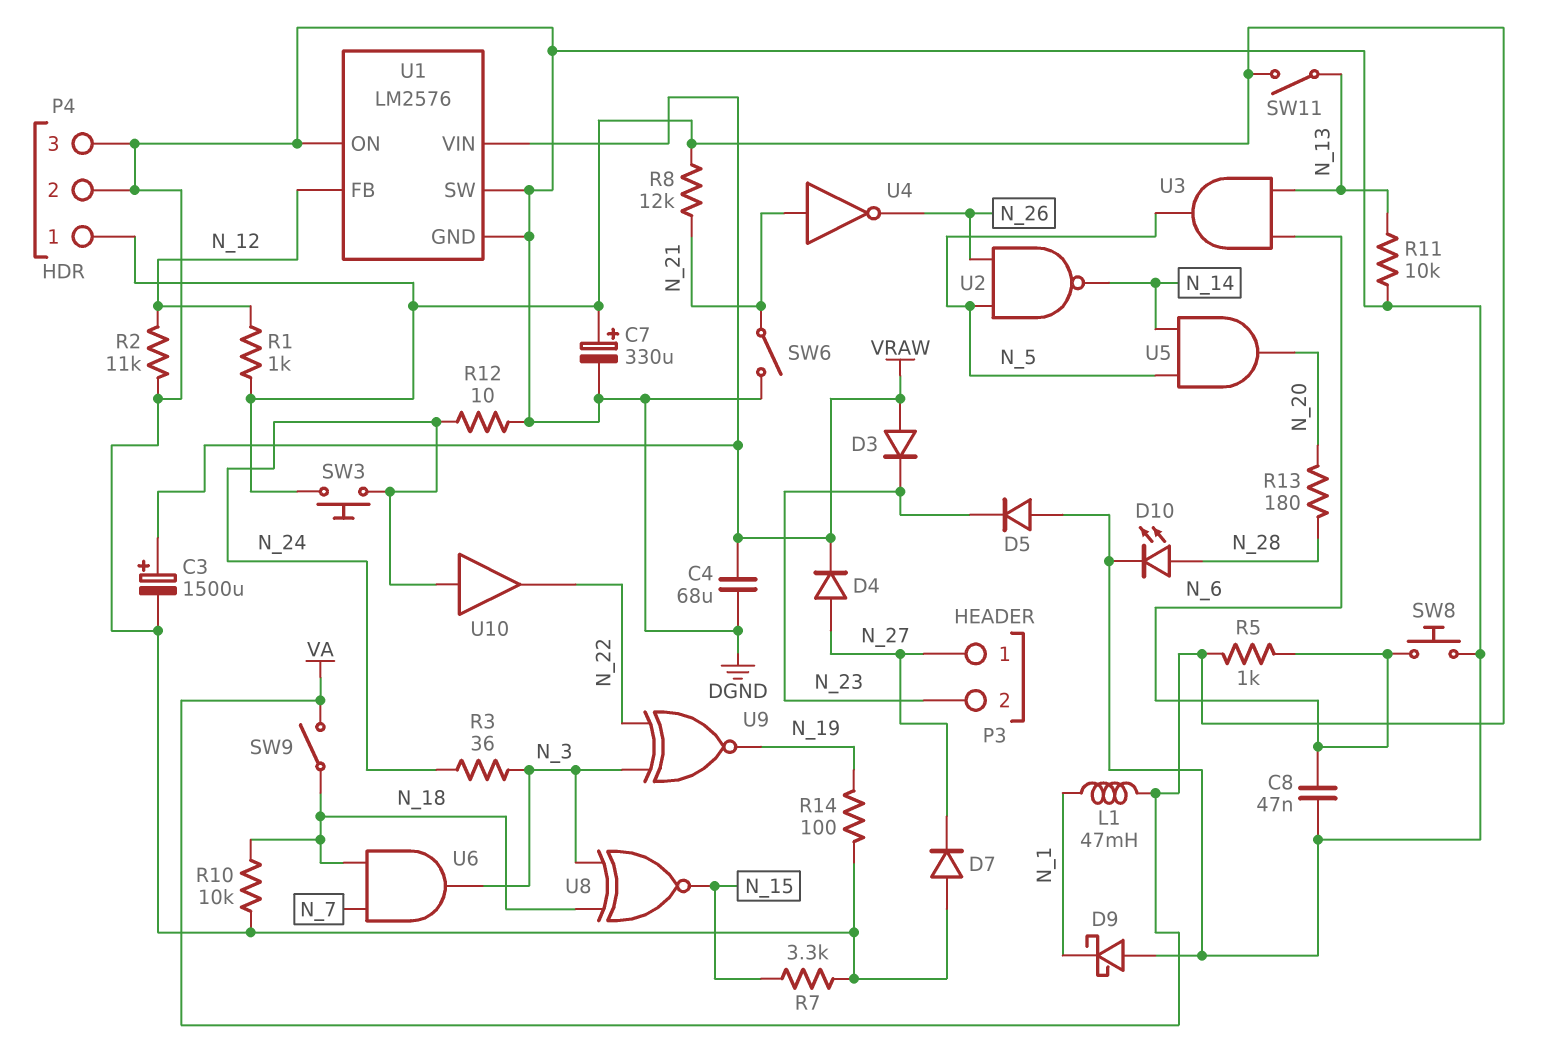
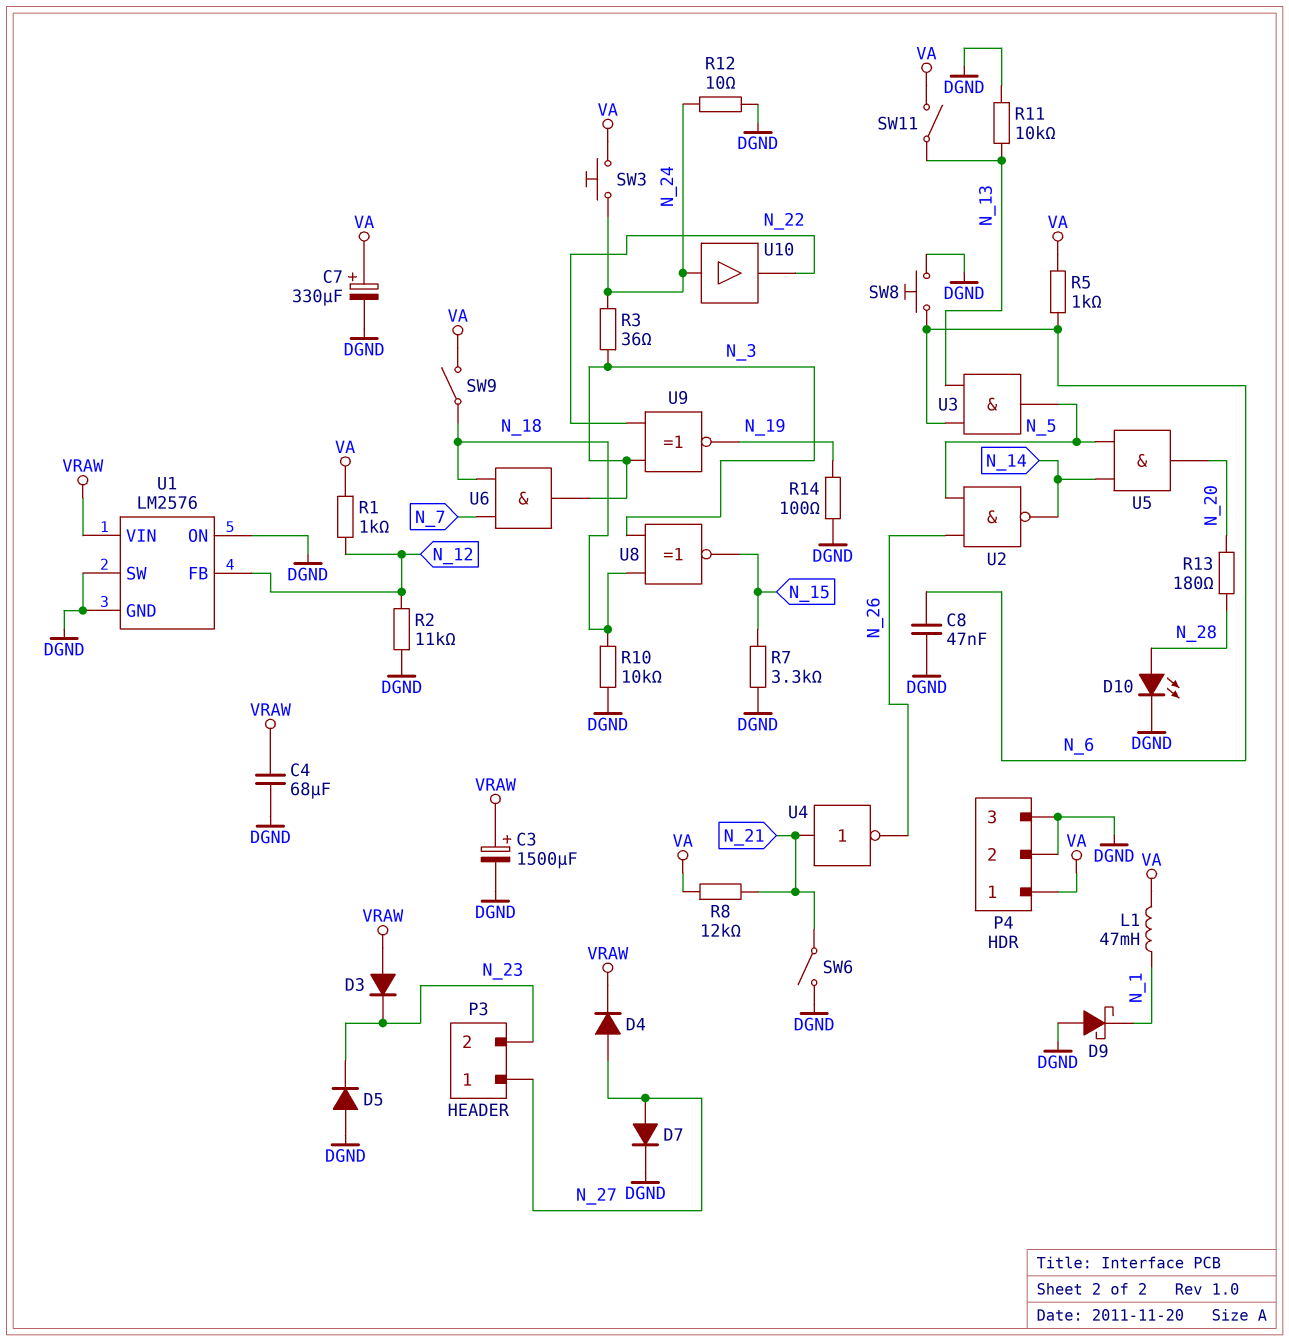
D7: diode (A DGND, K N_27) -> diode (A N_27, K DGND)

